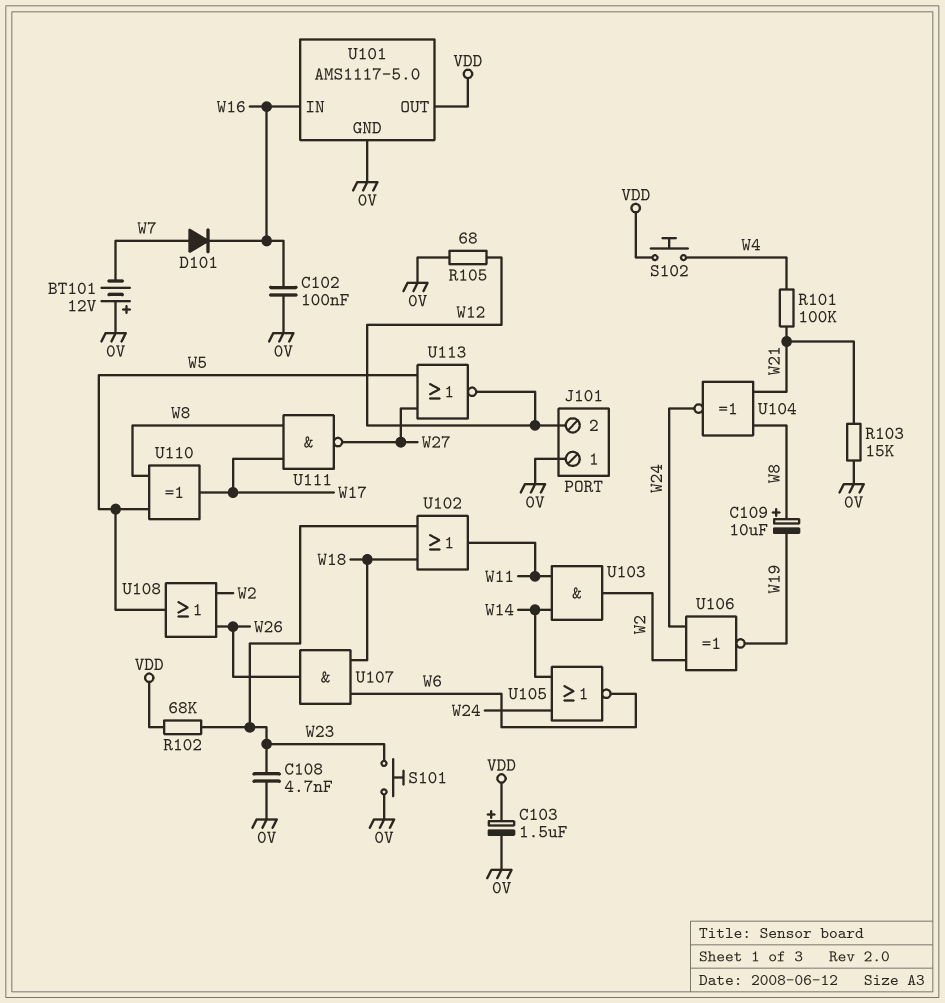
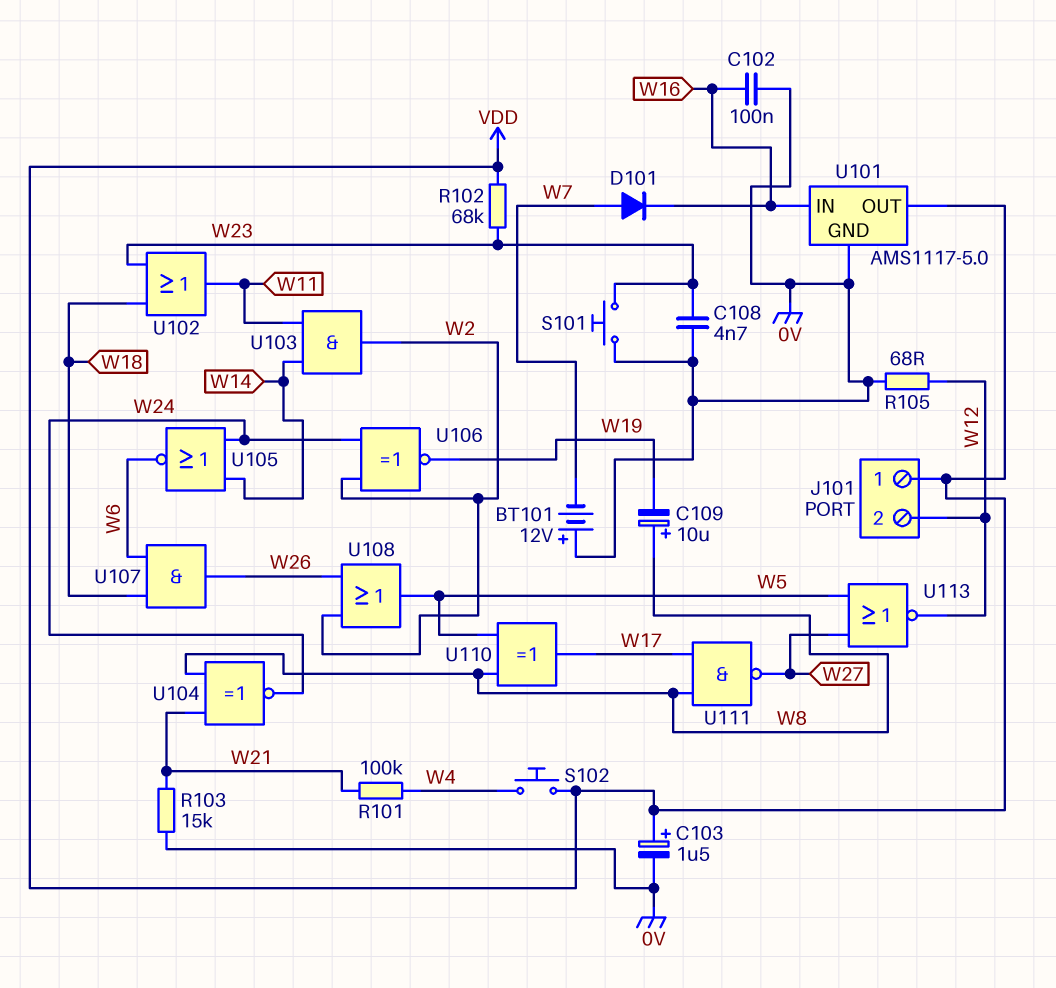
J101 pin 1: 0V -> VDD

